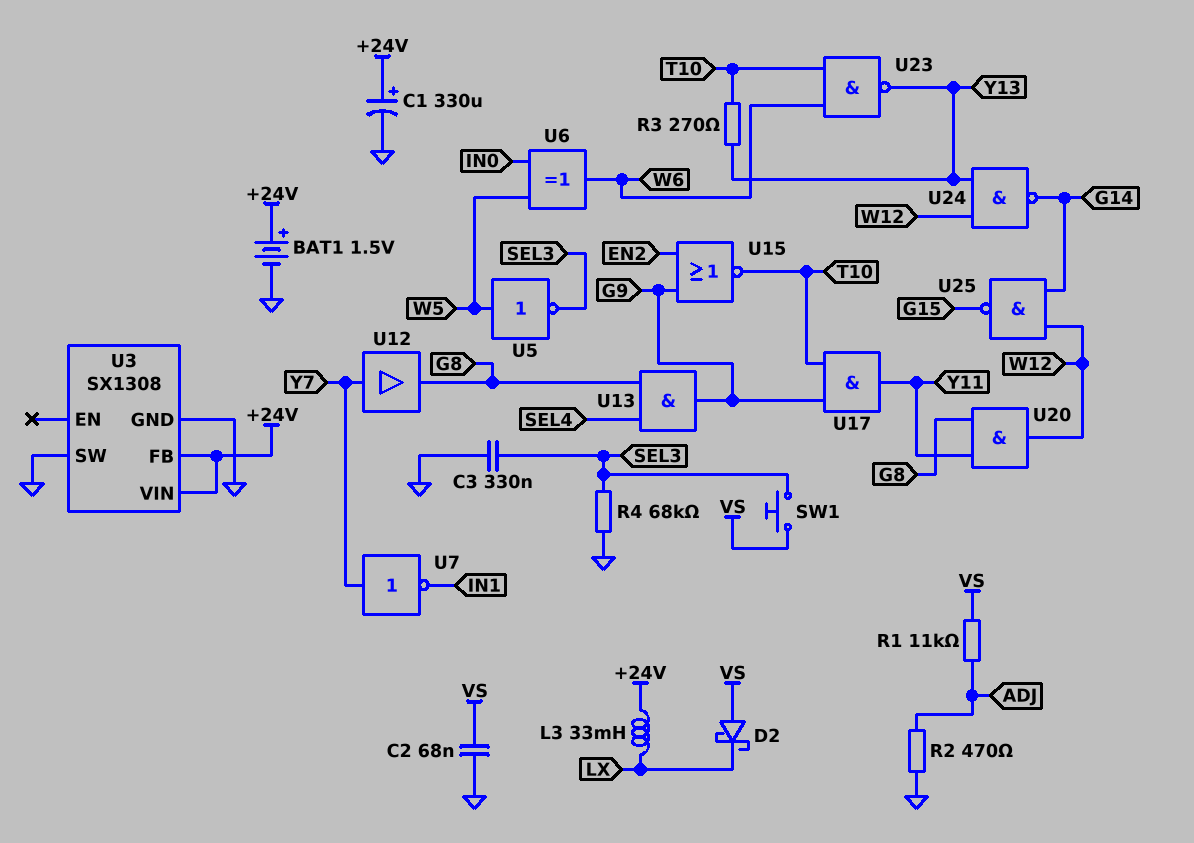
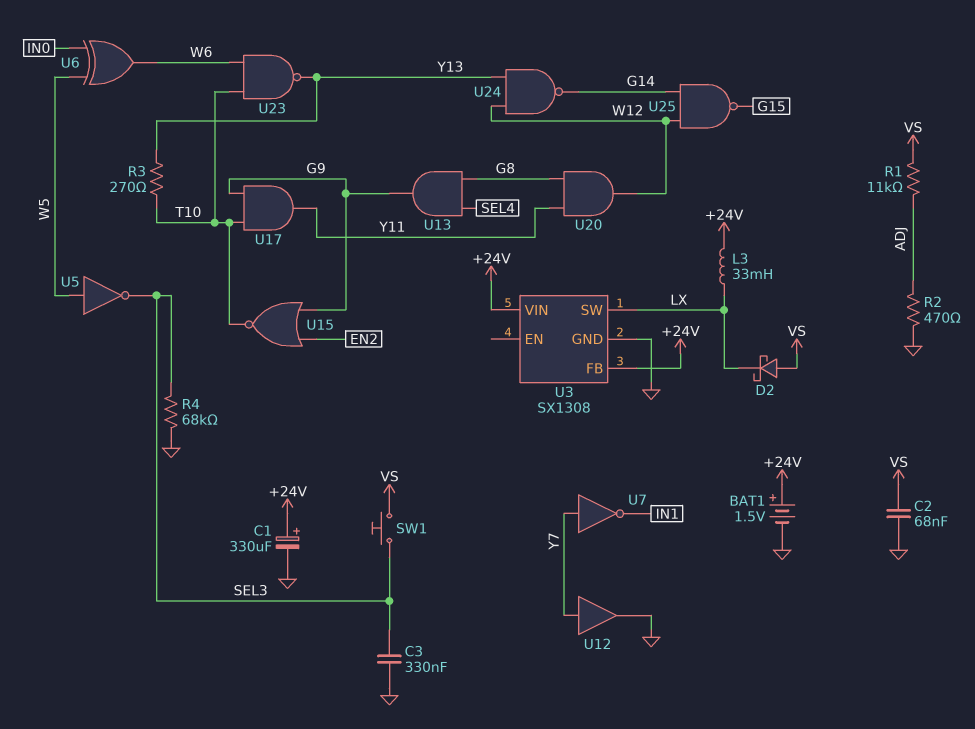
U3 pin SW: GND -> LX
U12: buffer (in Y7, out G8) -> buffer (in Y7, out GND)

